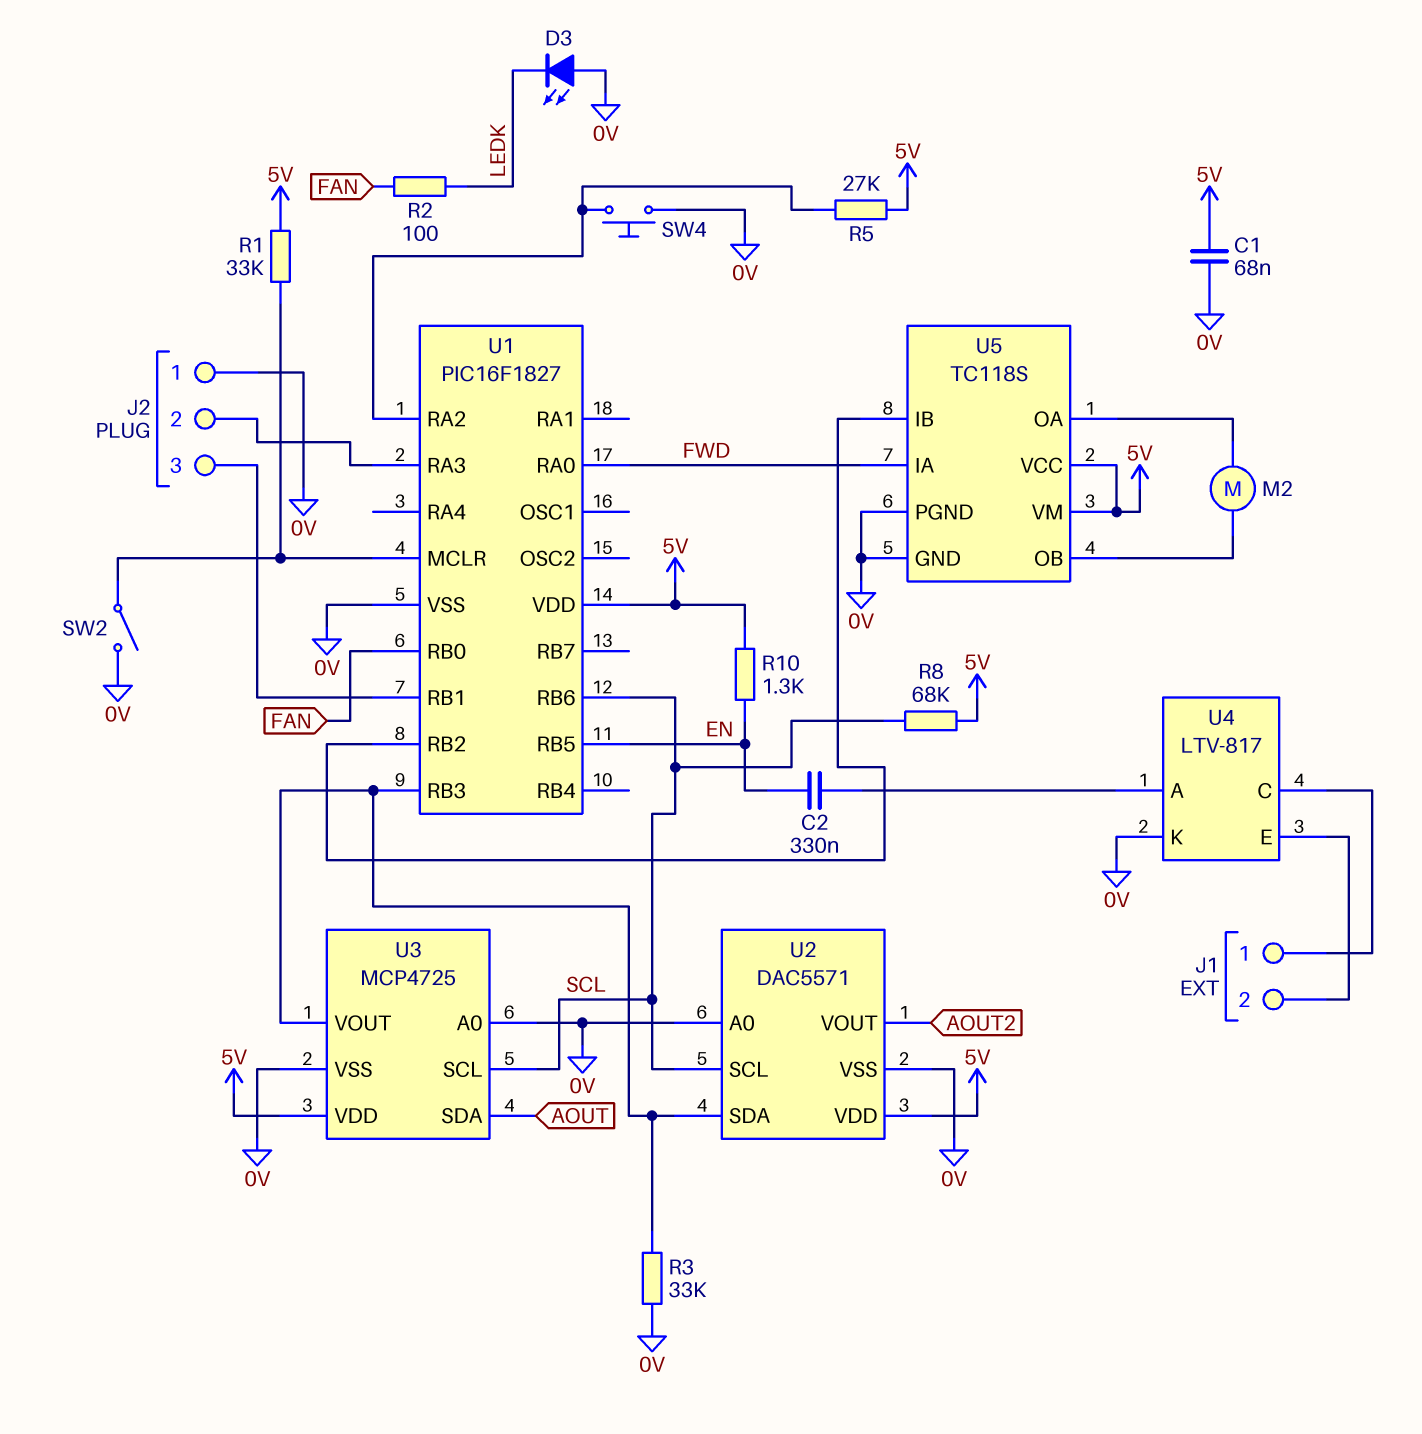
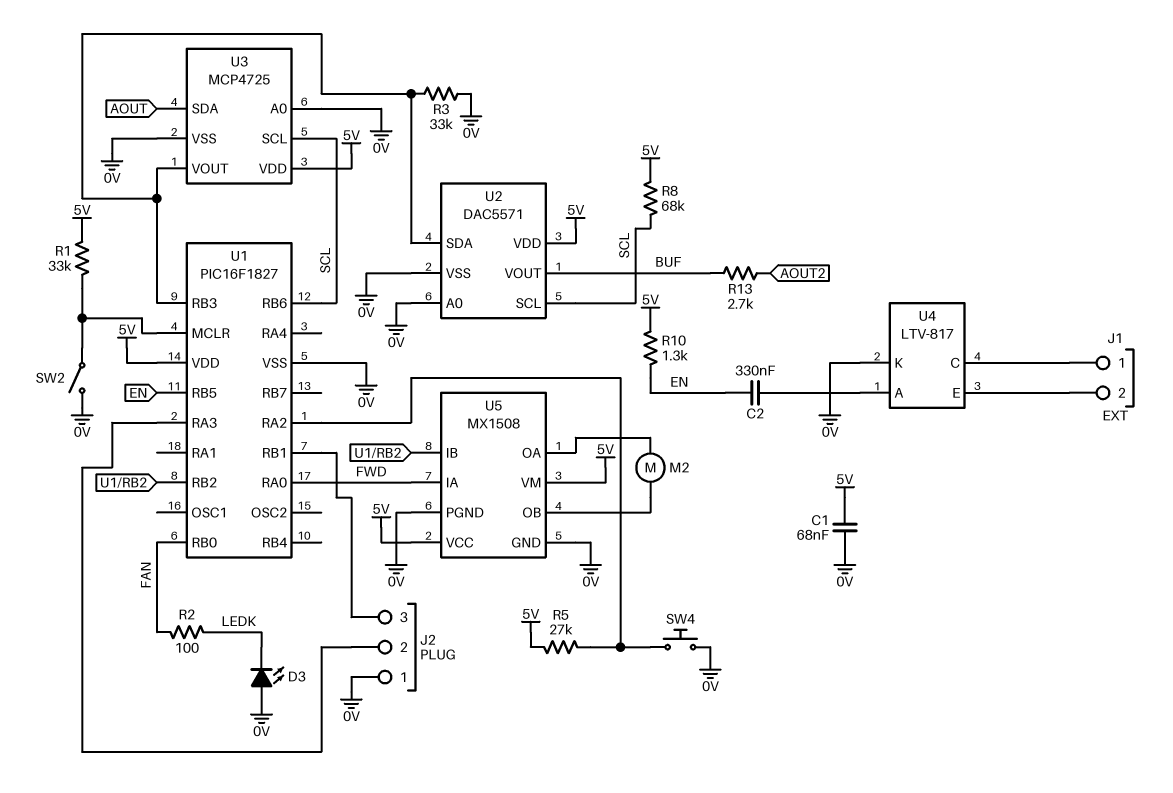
R13: none -> 2.7k (AOUT2, BUF)
U2 pin VOUT: AOUT2 -> BUF
U5: TC118S -> MX1508

